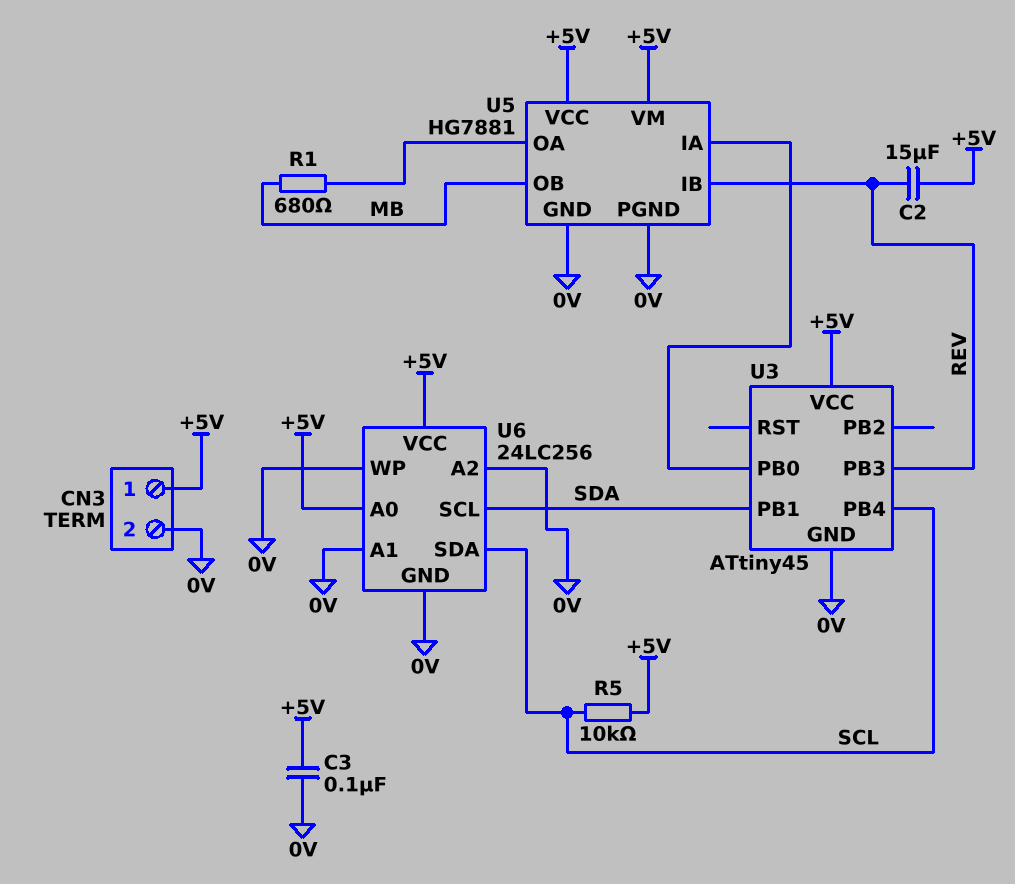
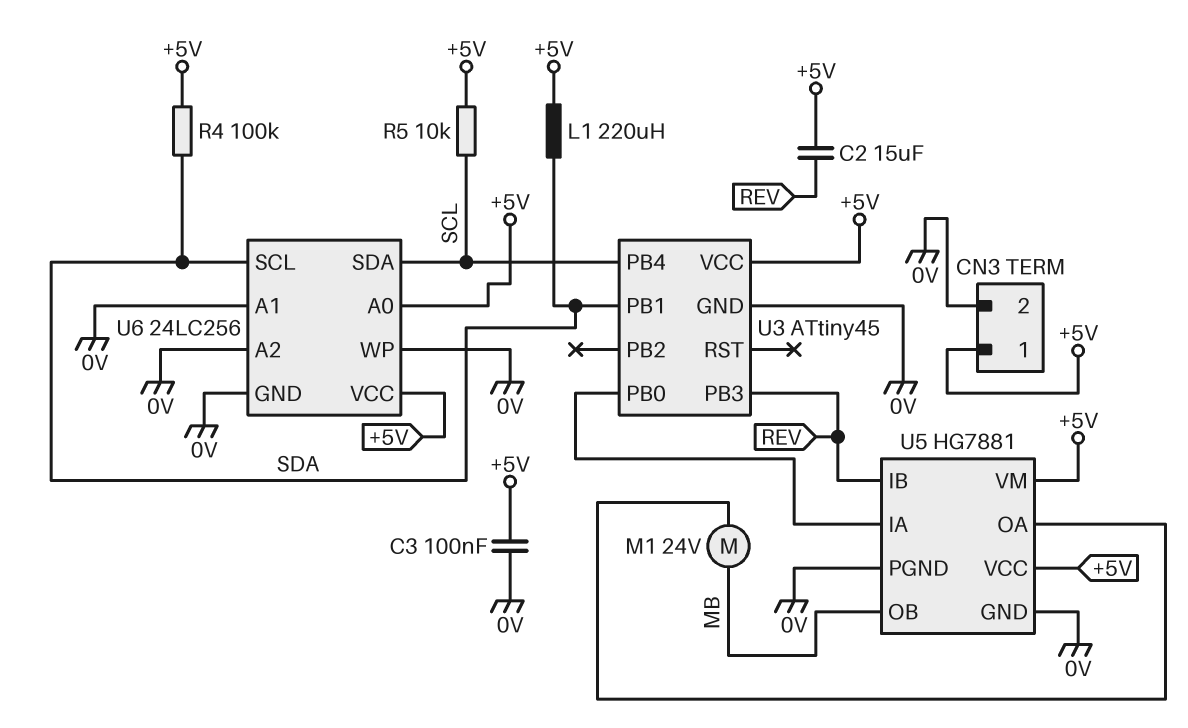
L1: none -> 220uH (+5V, SDA)
M1: none -> motor 24V (MB, U5/OA)
R1: 680 (MB, U5/OA) -> none
R4: none -> 100k (+5V, SDA)

